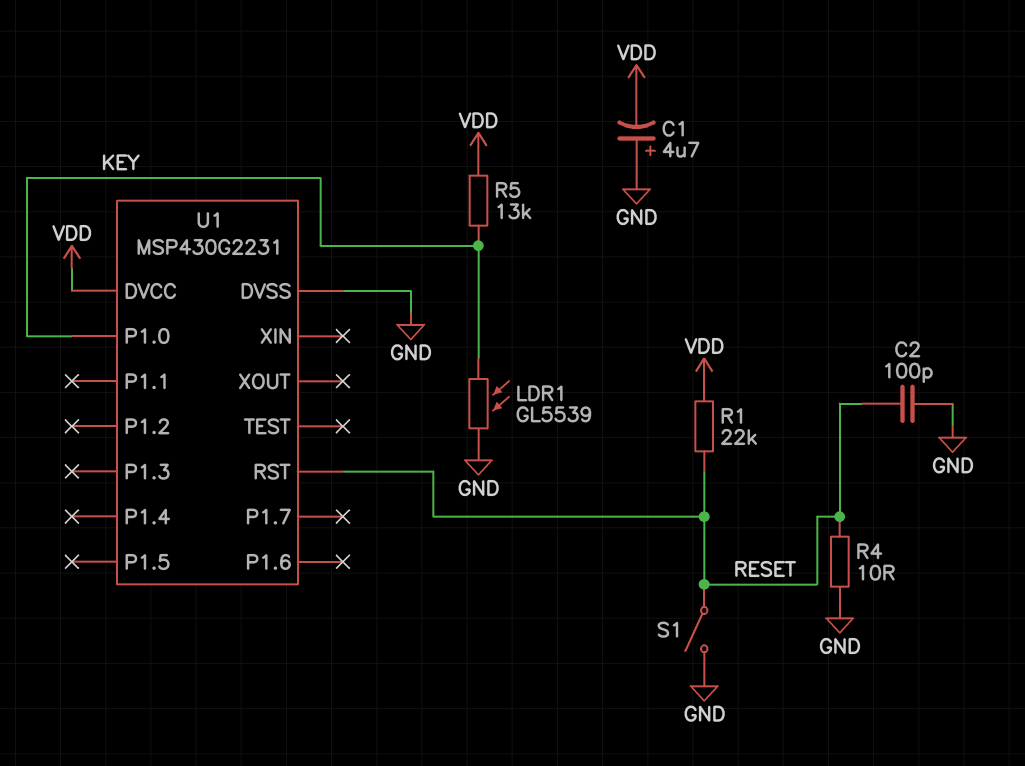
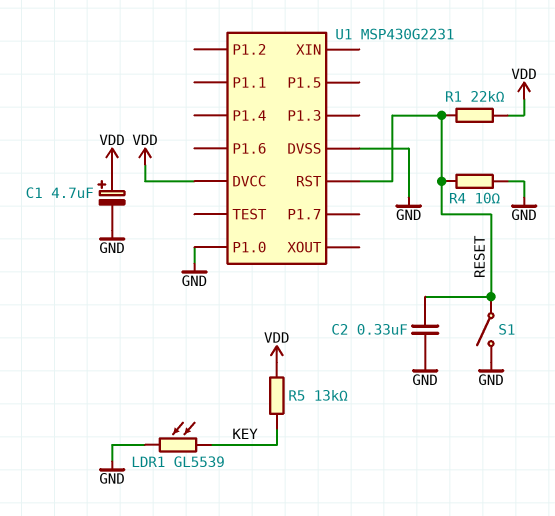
C1: 4.7uF (plus GND, minus VDD) -> 4.7uF (plus VDD, minus GND)
C2: 100pF (GND, RESET) -> 330nF (GND, RESET)
U1 pin P1.0: KEY -> GND

